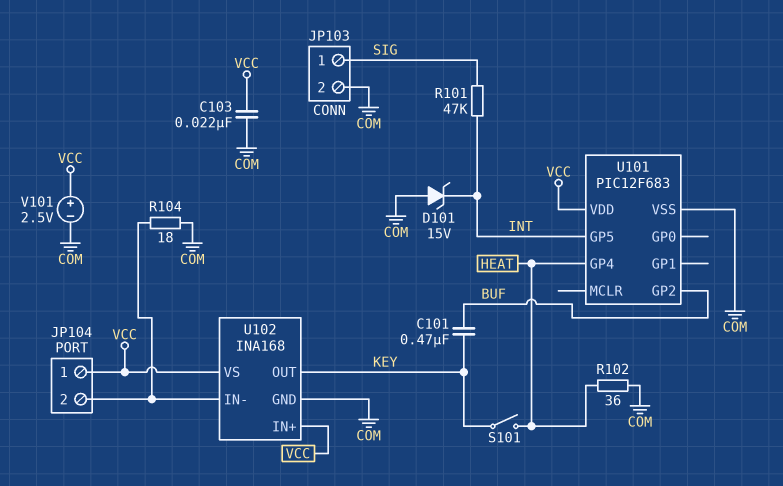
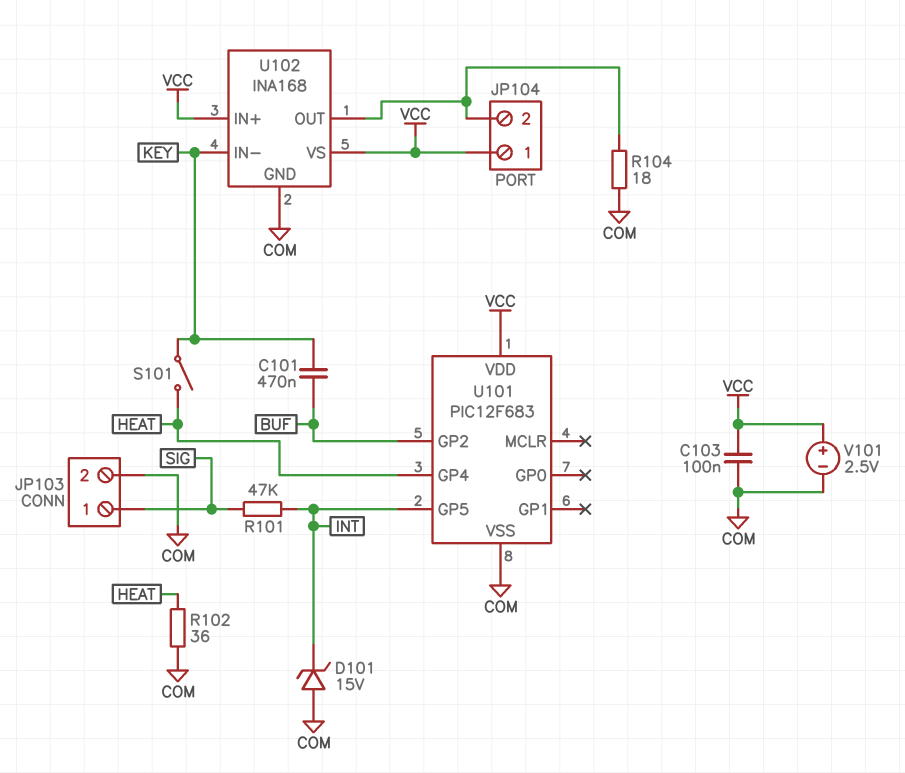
C103: 22nF (COM, VCC) -> 100nF (COM, VCC)
U102 pin IN-: JP104/2 -> KEY
U102 pin OUT: KEY -> JP104/2

